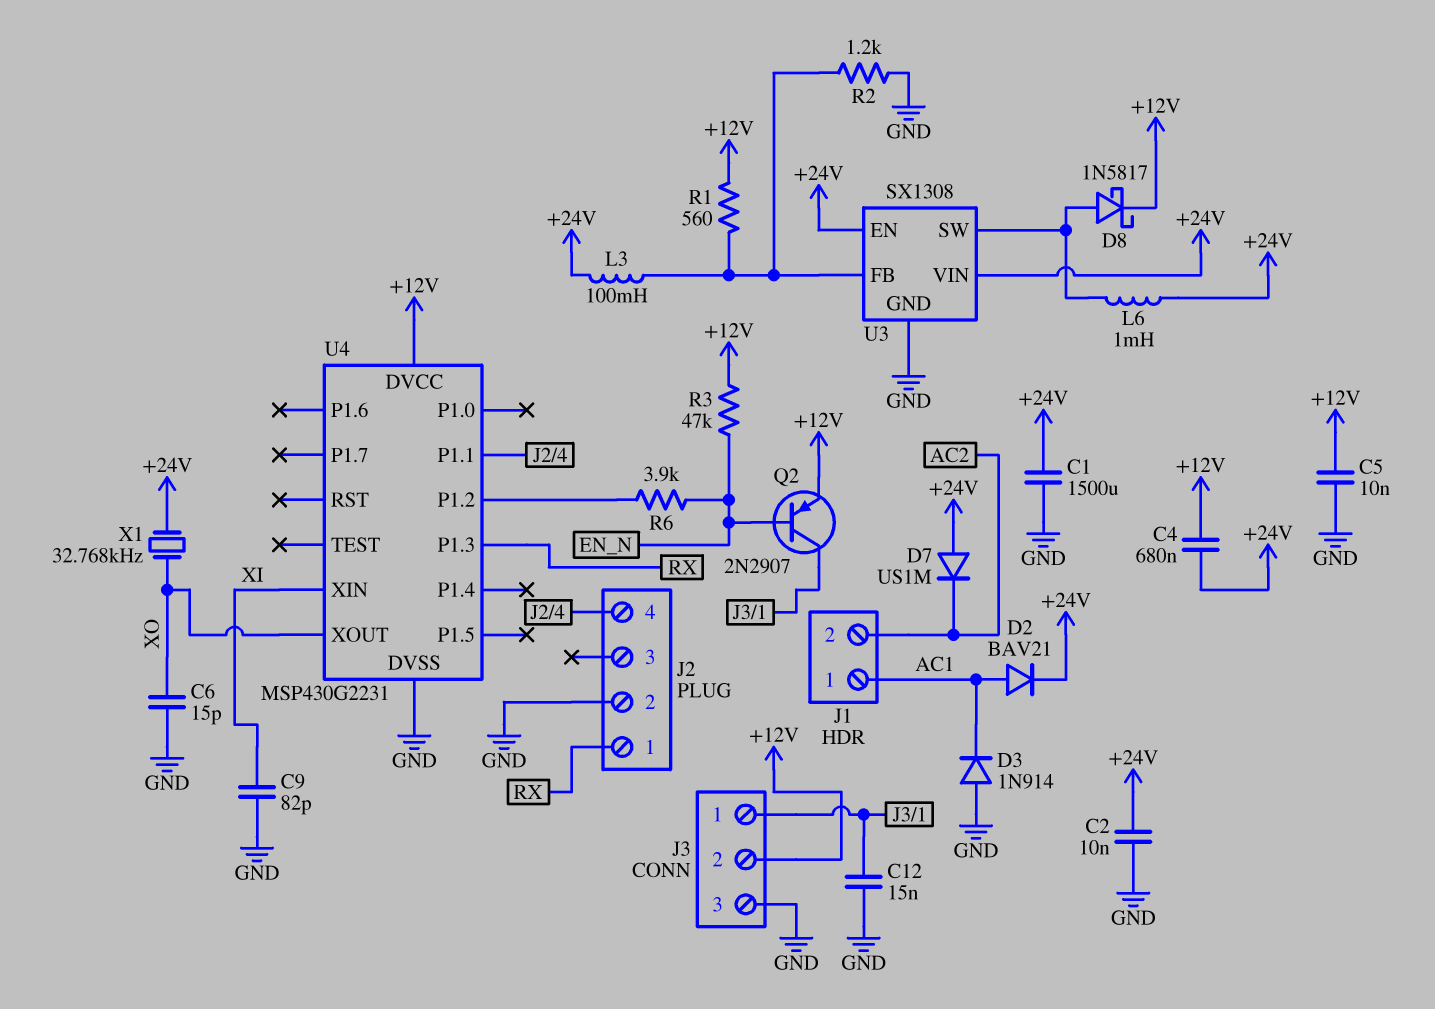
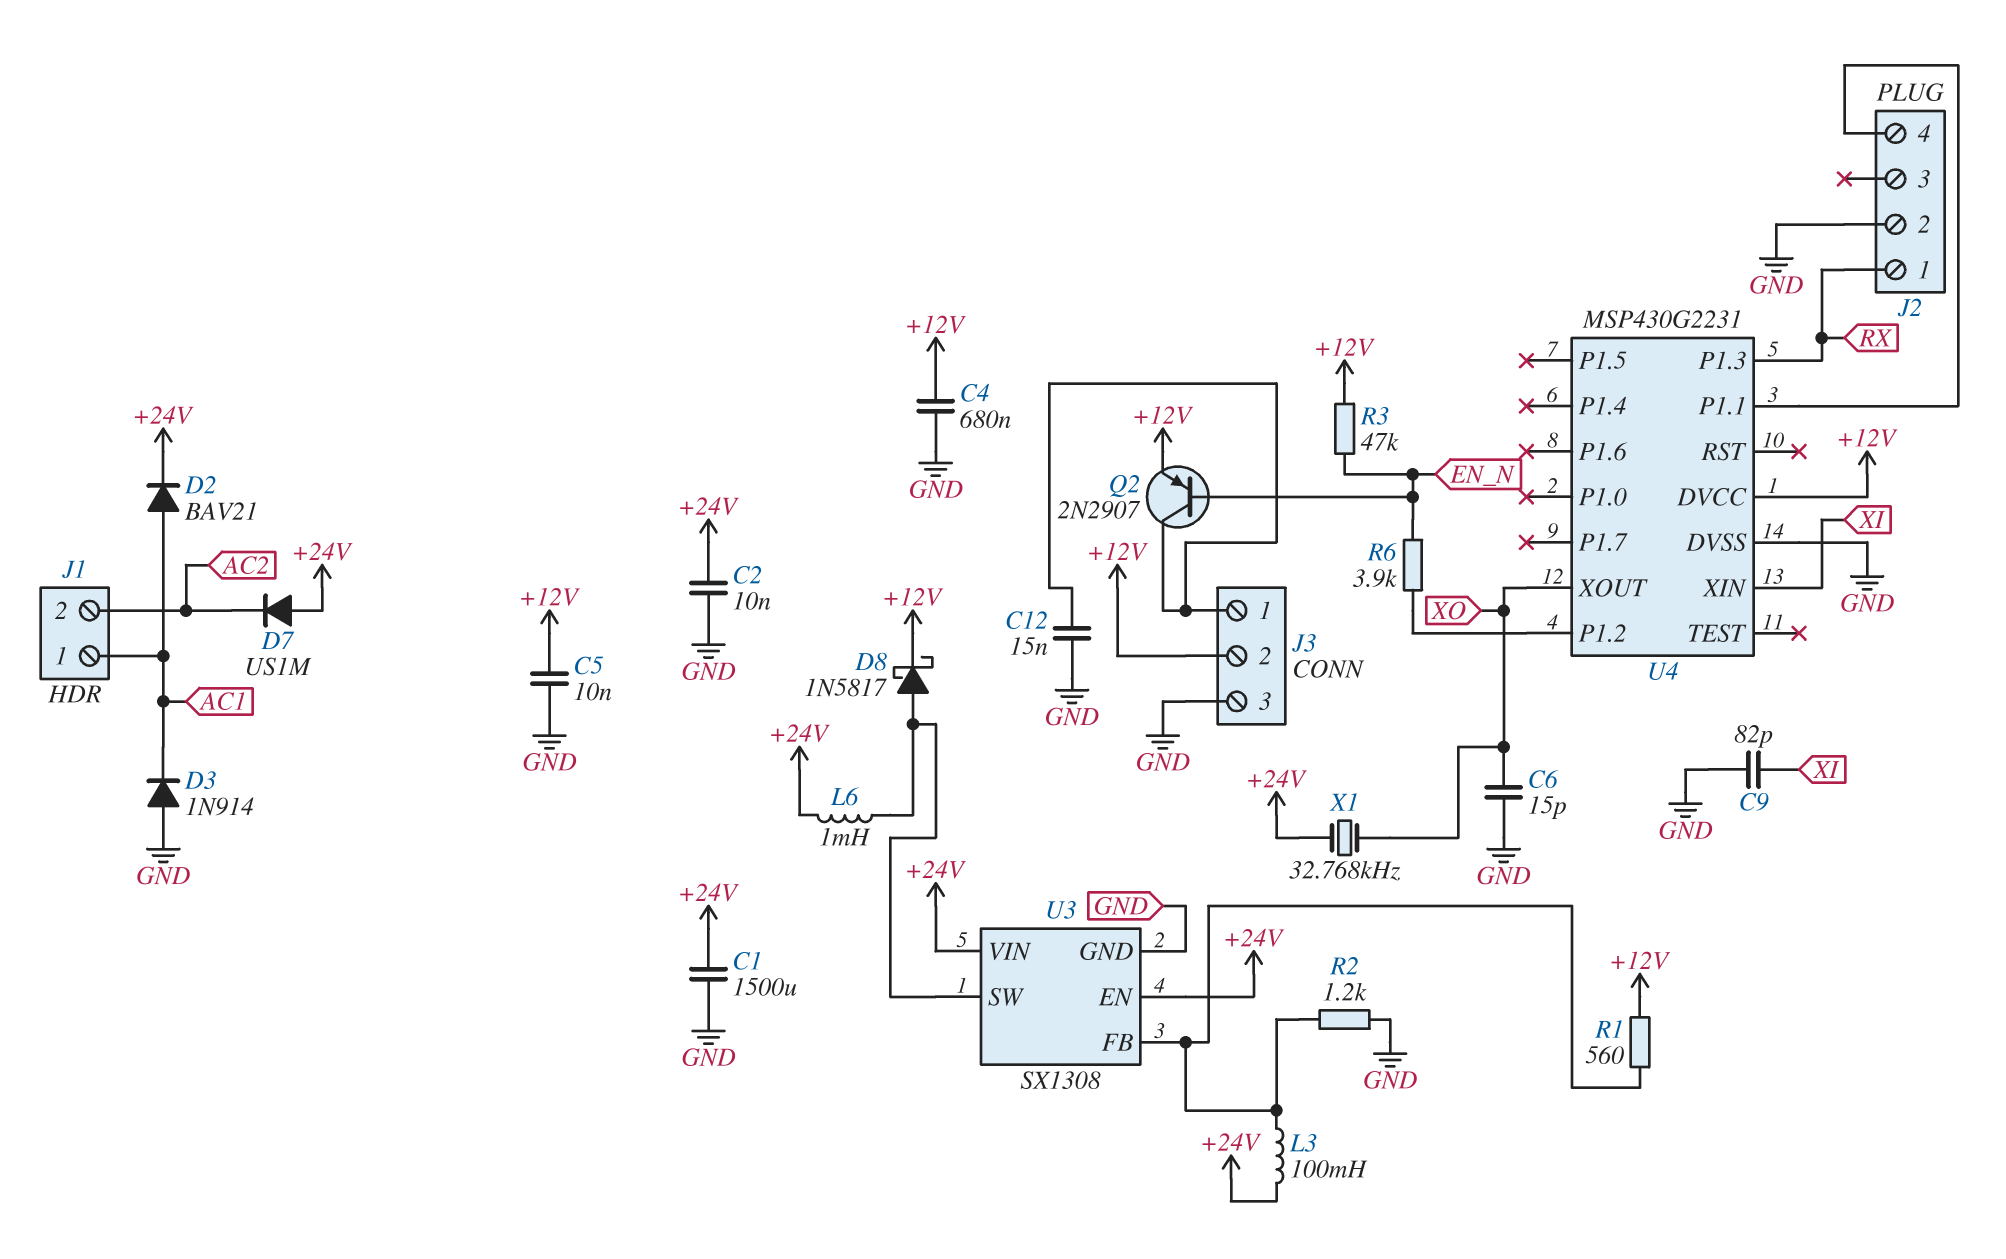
C4: 680nF (+12V, +24V) -> 680nF (+12V, GND)

